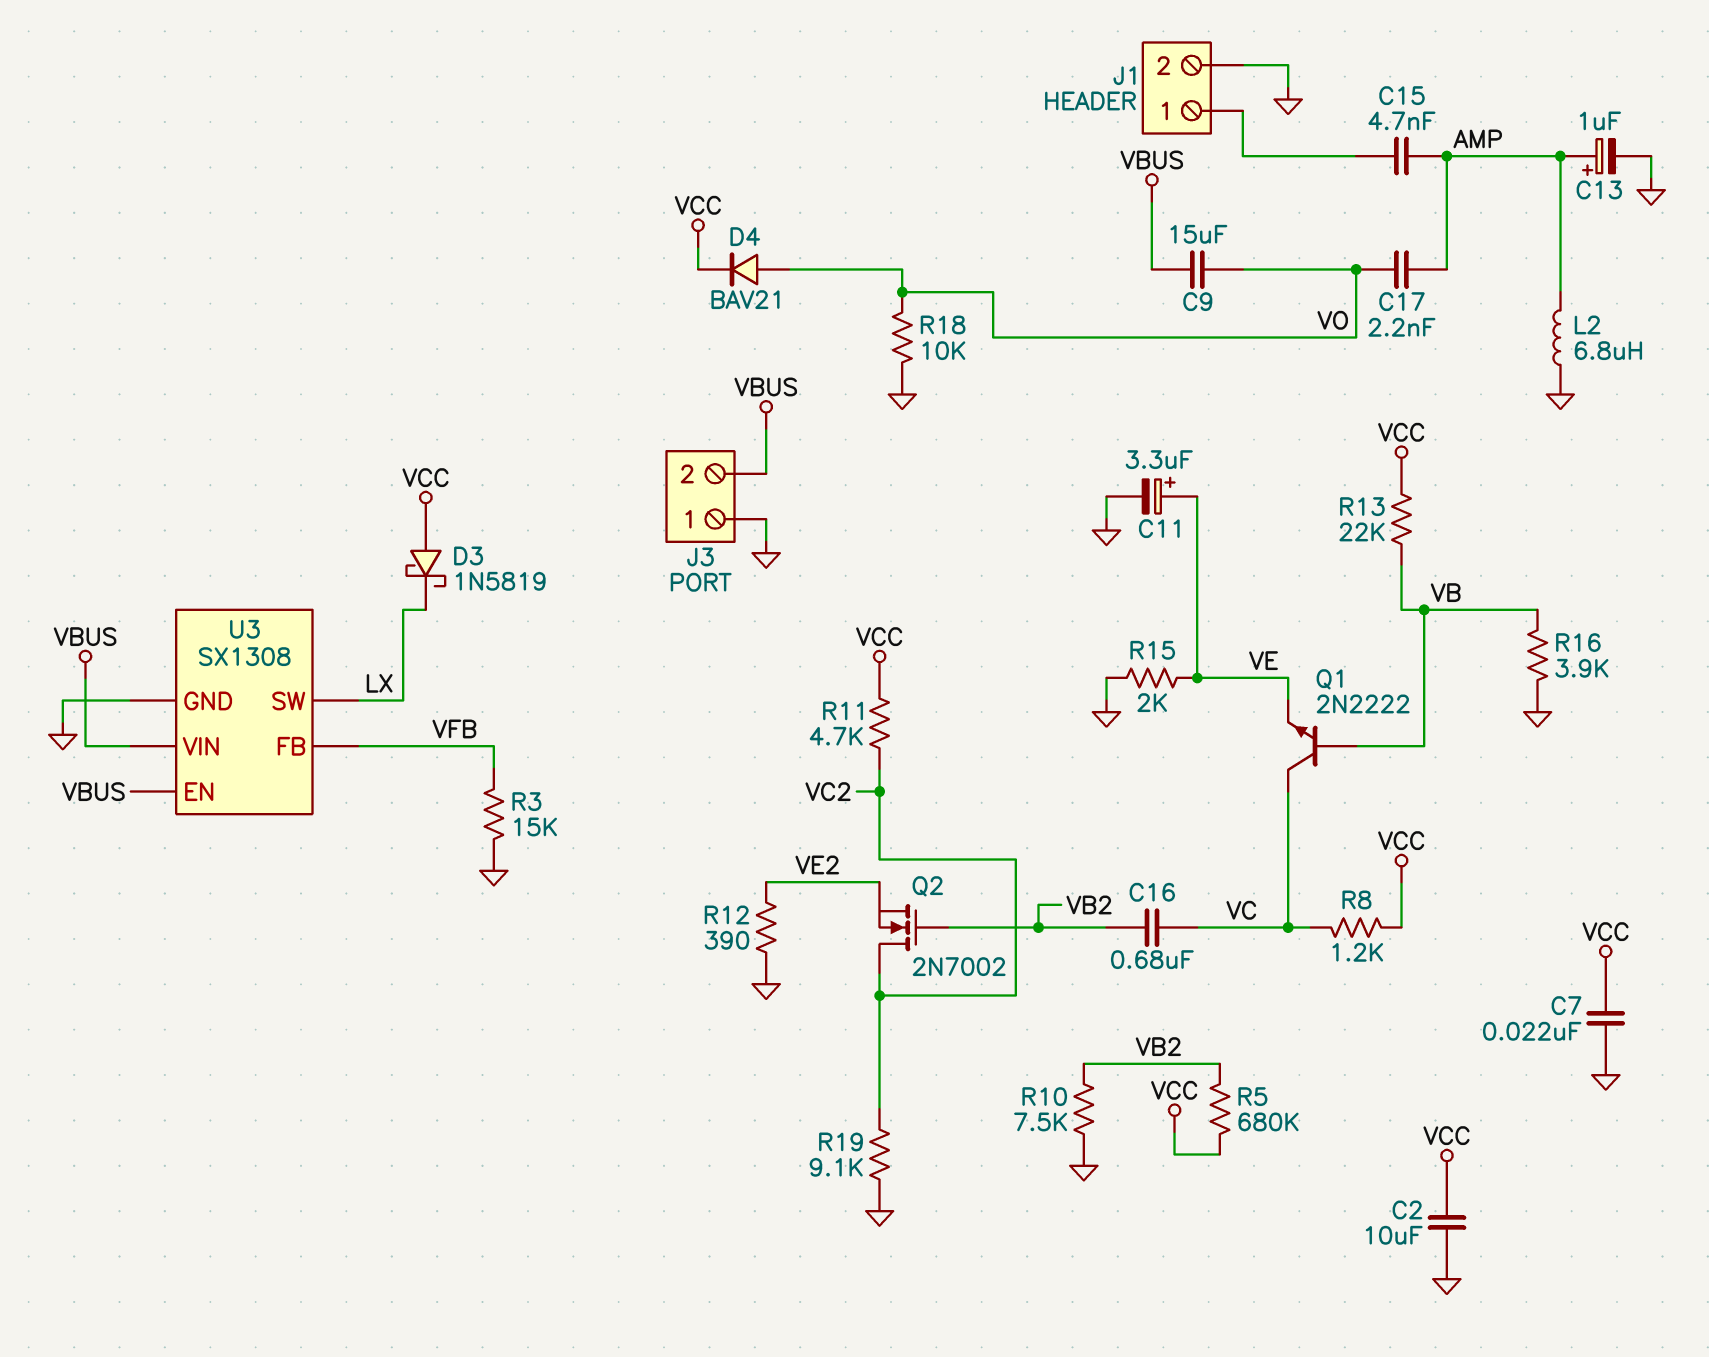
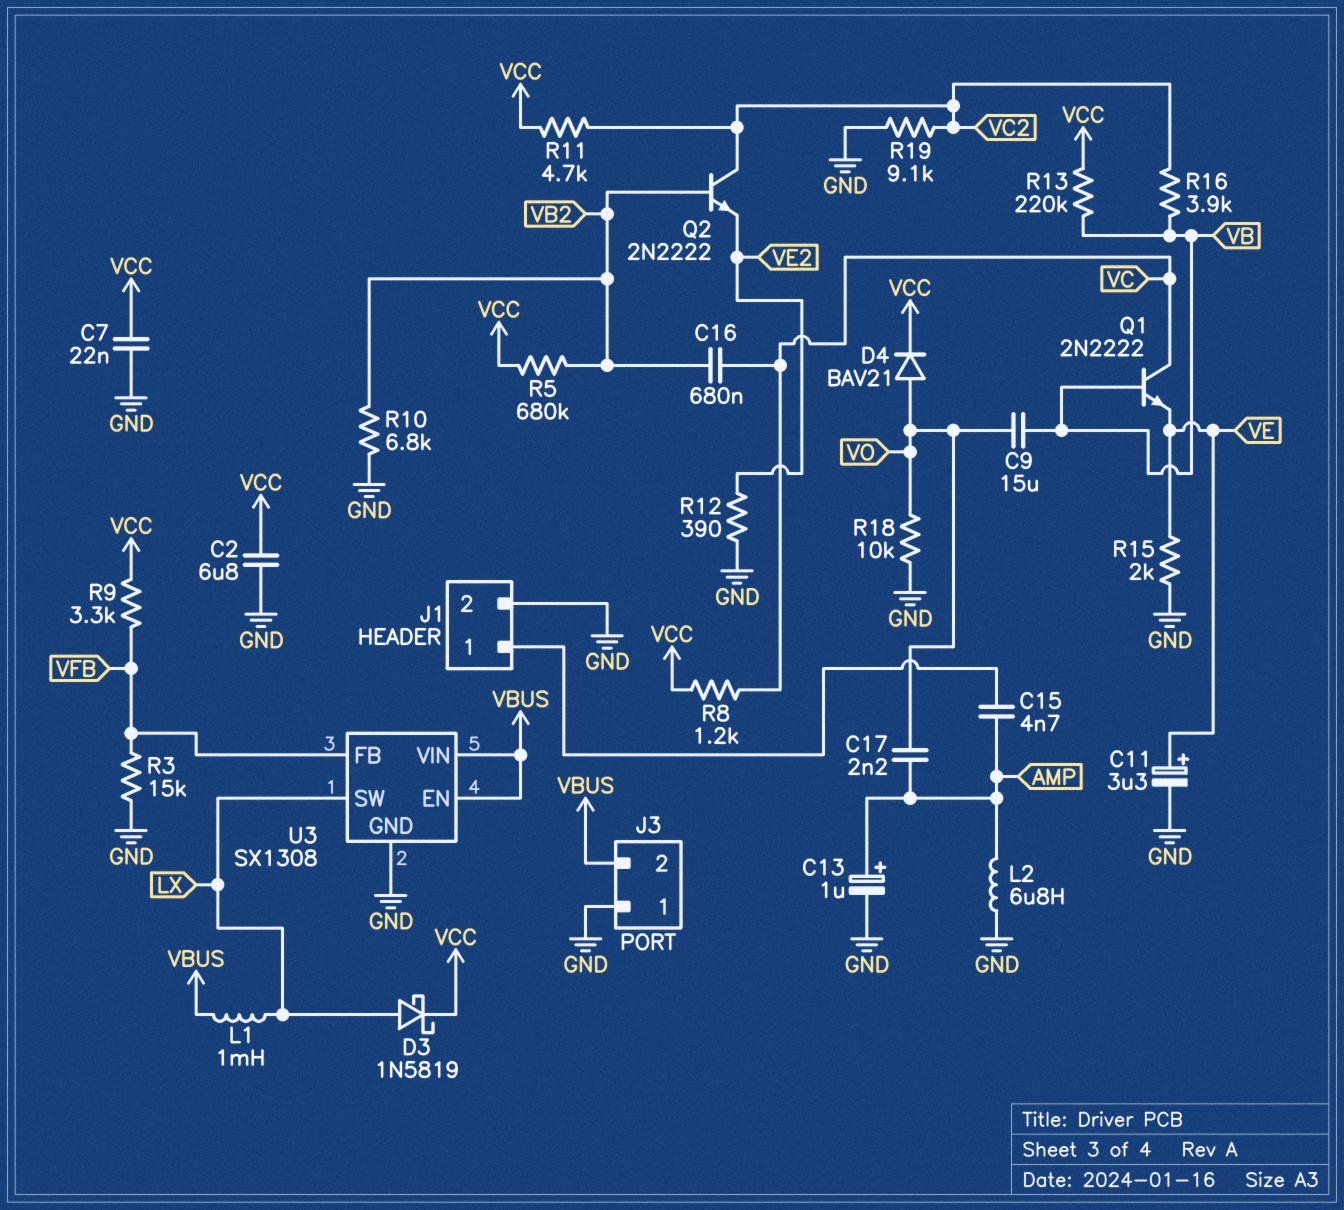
C2: 10uF (GND, VCC) -> 6.8uF (GND, VCC)
C9: 15uF (VBUS, VO) -> 15uF (VB, VO)
D3: schottky 1N5819 (A VCC, K LX) -> schottky 1N5819 (A LX, K VCC)
L1: none -> 1mH (LX, VBUS)
Q2: NMOS 2N7002 (G VB2, D VC2, S VE2) -> NPN 2N2222 (B VB2, C VC2, E VE2)
R9: none -> 3.3k (VCC, VFB)
R10: 7.5k (GND, VB2) -> 6.8k (GND, VB2)
R13: 22k (VB, VCC) -> 220k (VB, VCC)
R16: 3.9k (GND, VB) -> 3.9k (VB, VC2)

